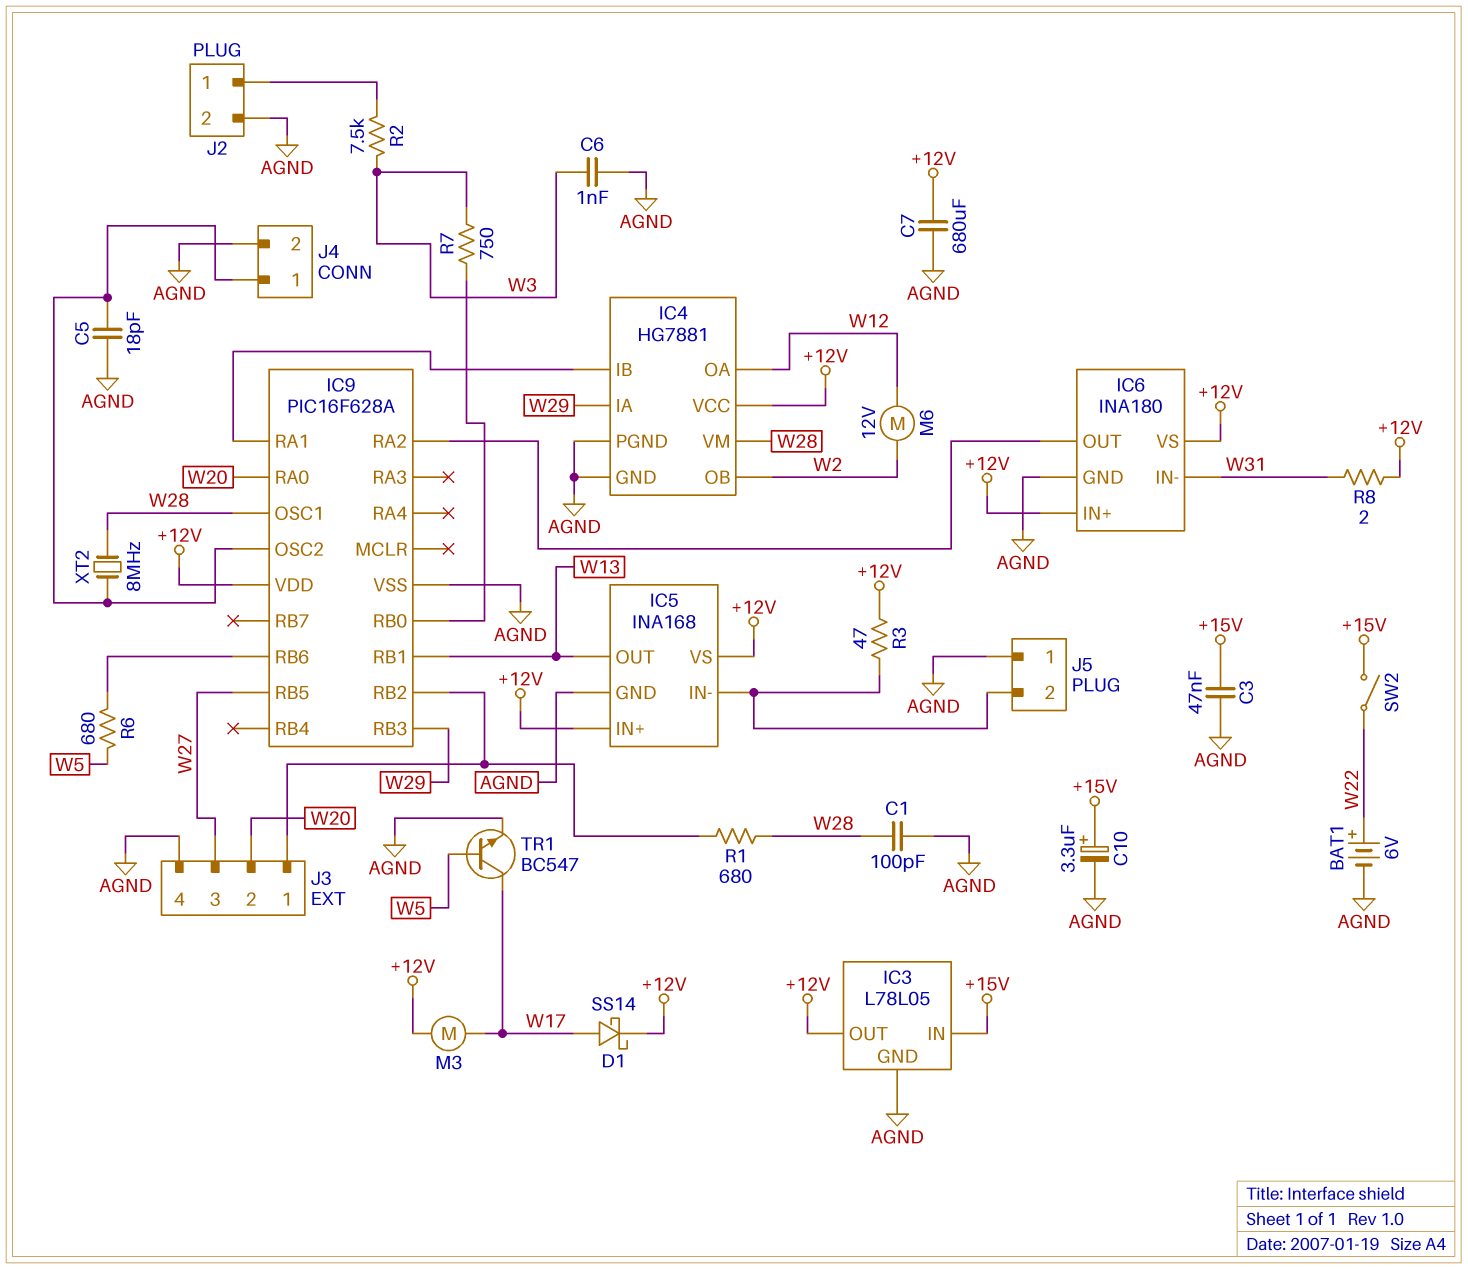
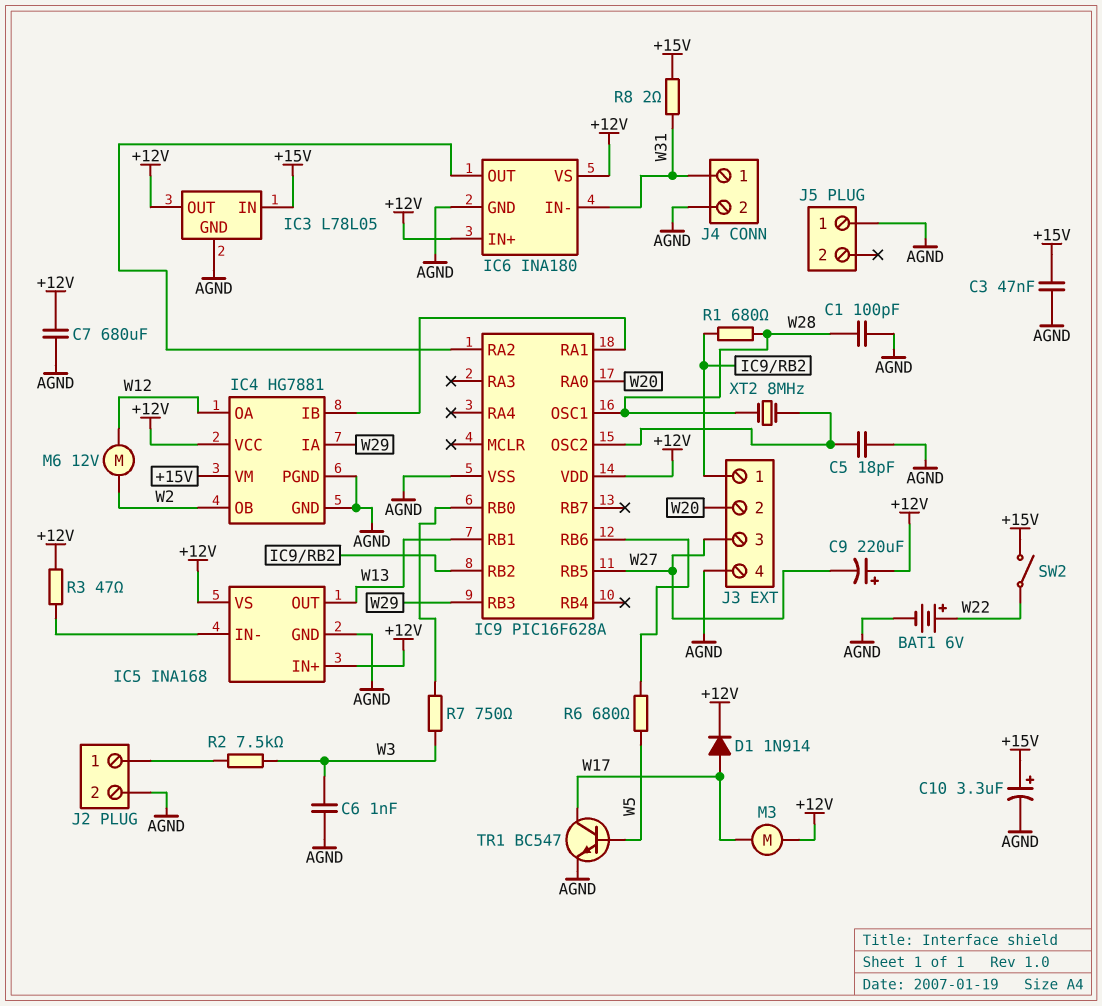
C9: none -> 220uF (plus +12V, minus W27)
D1: schottky SS14 (A W17, K +12V) -> diode 1N914 (A W17, K +12V)
IC4 pin VM: W28 -> +15V
J4 pin 1: IC9/OSC2 -> W31
J5 pin 2: IC5/IN- -> none
R8: 2 (+12V, W31) -> 2 (+15V, W31)

